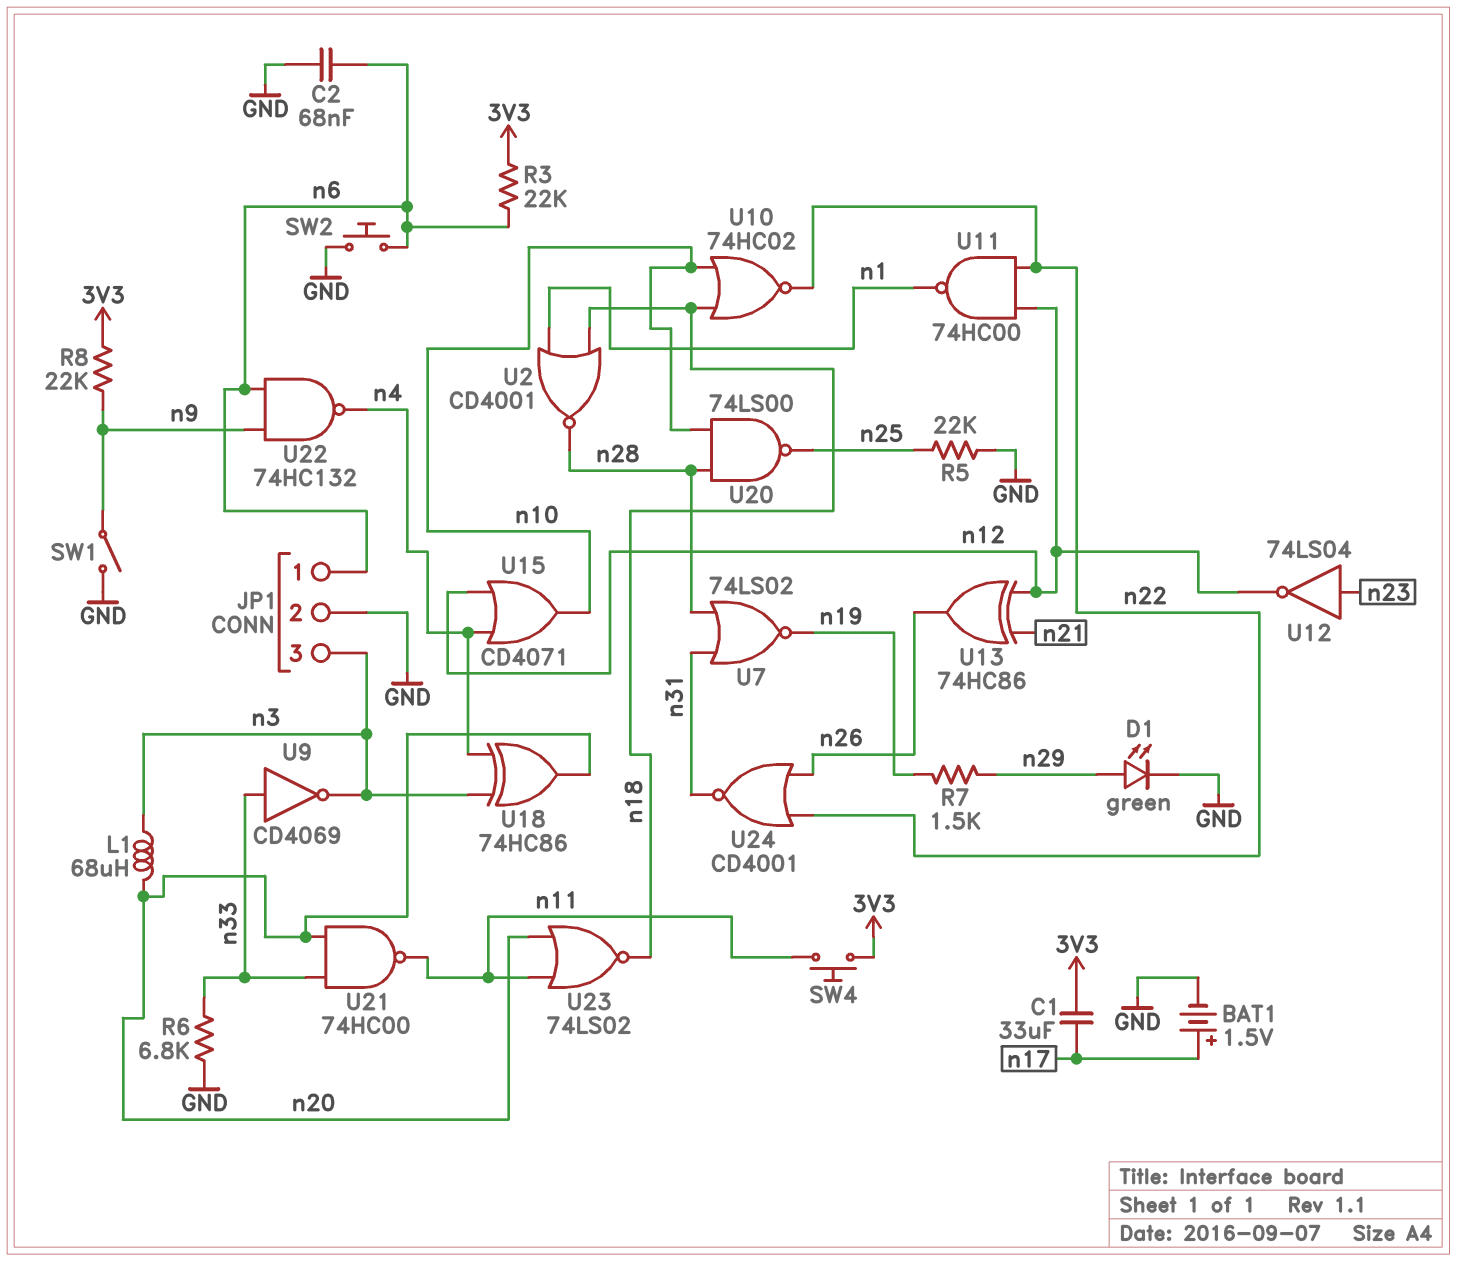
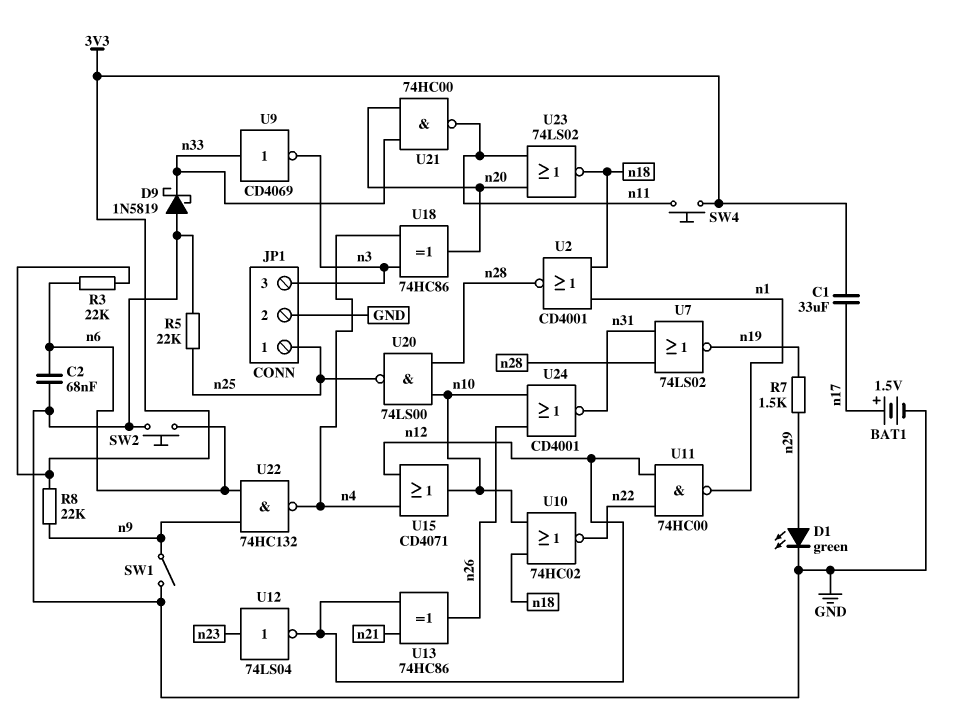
D9: none -> schottky 1N5819 (A GND, K n33)
JP1 pin 1: n6 -> n25
L1: 68uH (n3, n20) -> none
R6: 6.8k (GND, n33) -> none
U24: NOR CD4001 (in n22, in n26, out n31) -> NOR CD4001 (in n10, in n26, out n31)

